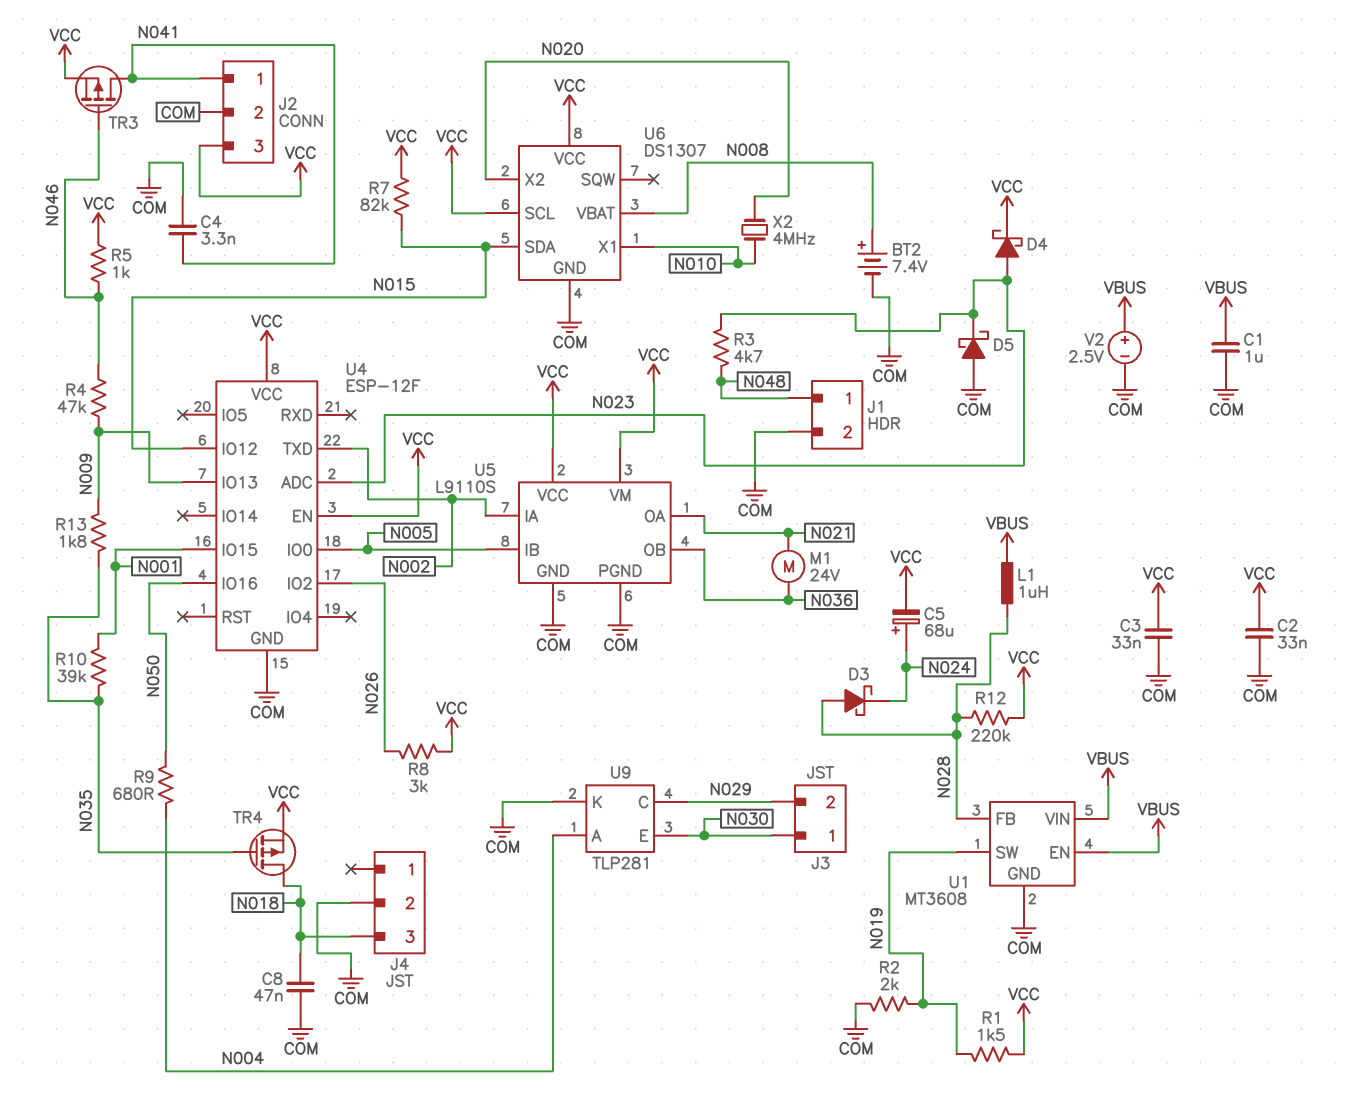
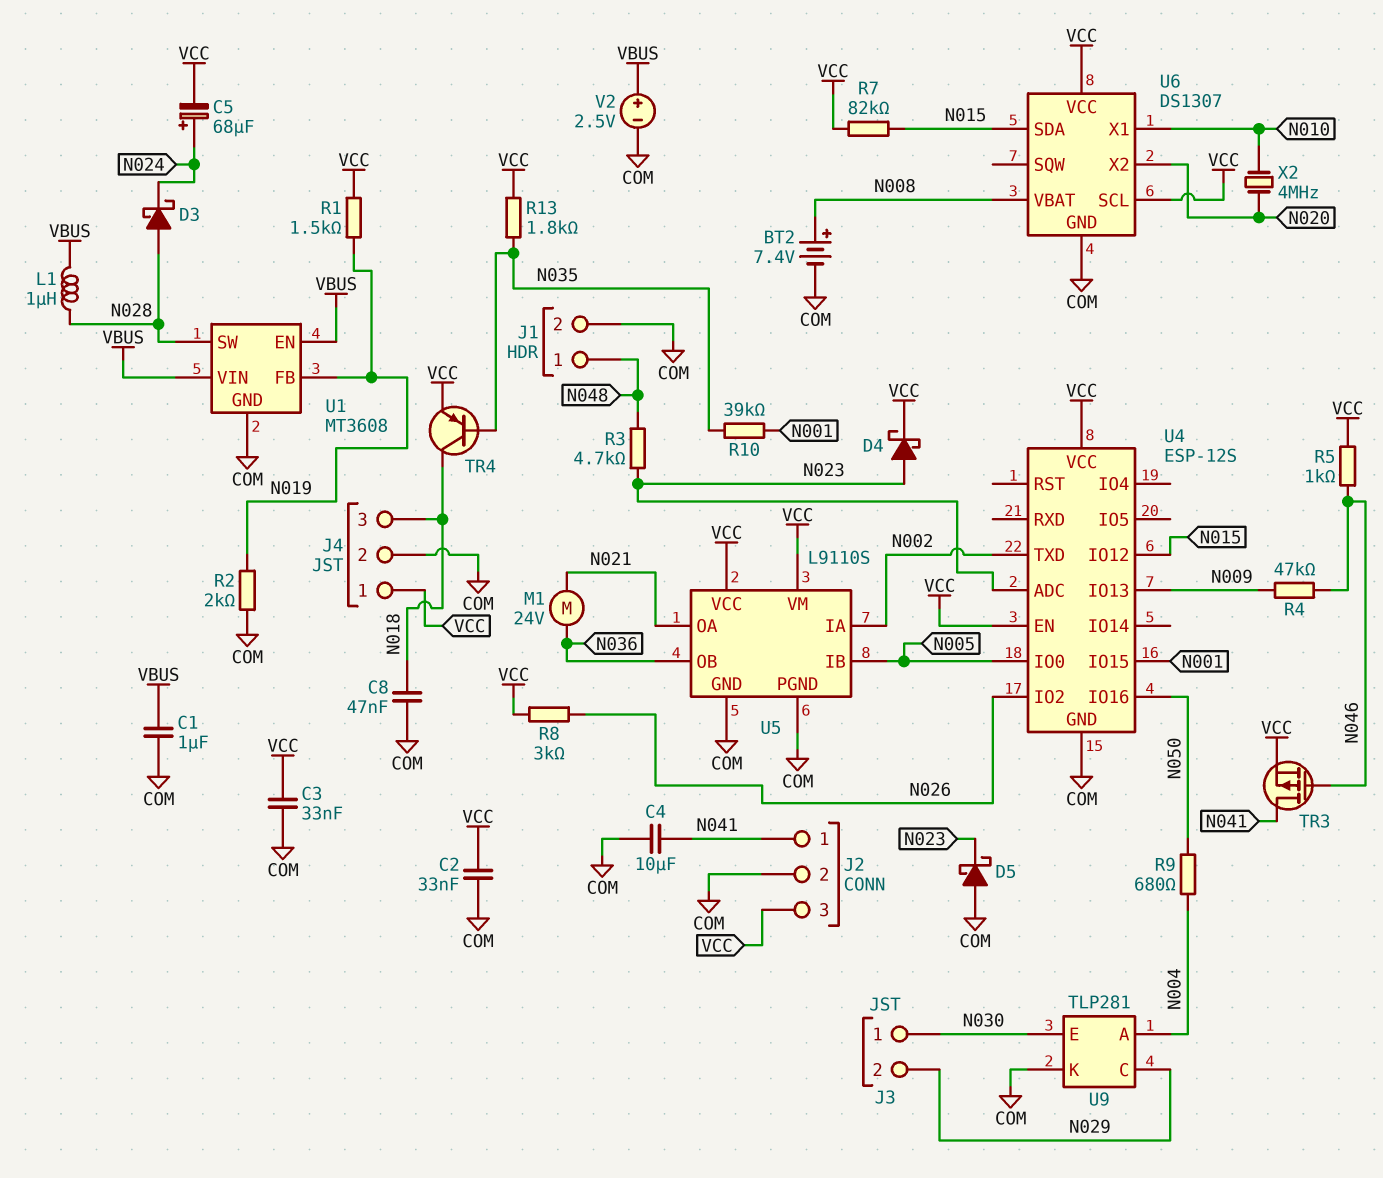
C4: 3.3nF (COM, N041) -> 10uF (COM, N041)
J4 pin 1: none -> VCC
R12: 220k (N028, VCC) -> none
R13: 1.8k (N009, N035) -> 1.8k (N035, VCC)
TR4: PMOS (G N035, D N018, S VCC) -> PNP (B N035, C N018, E VCC)
U1 pin FB: N028 -> N019
U1 pin SW: N019 -> N028
U4: ESP-12F -> ESP-12S

